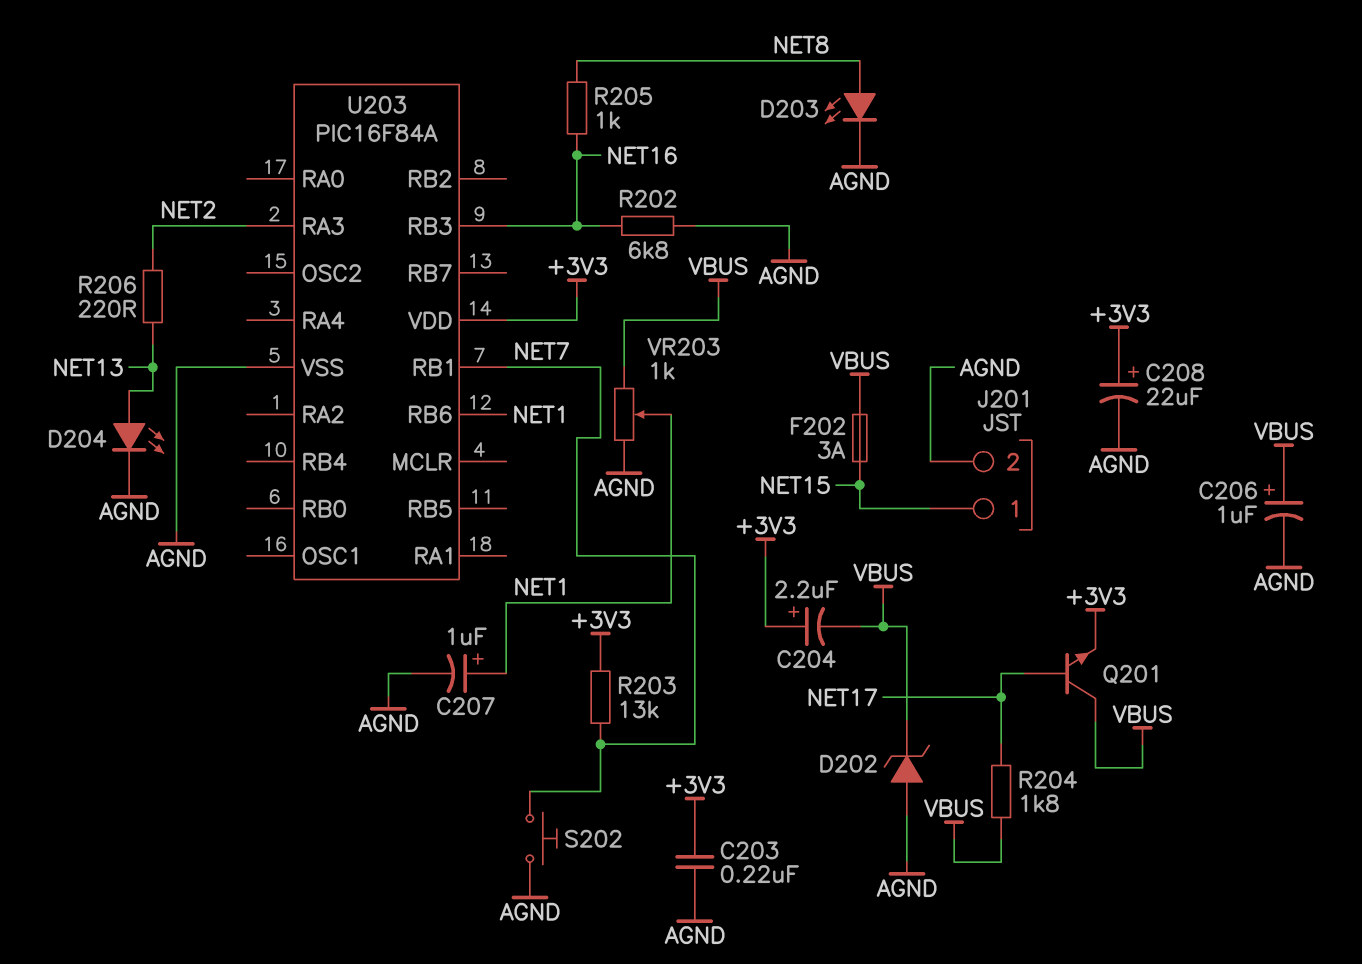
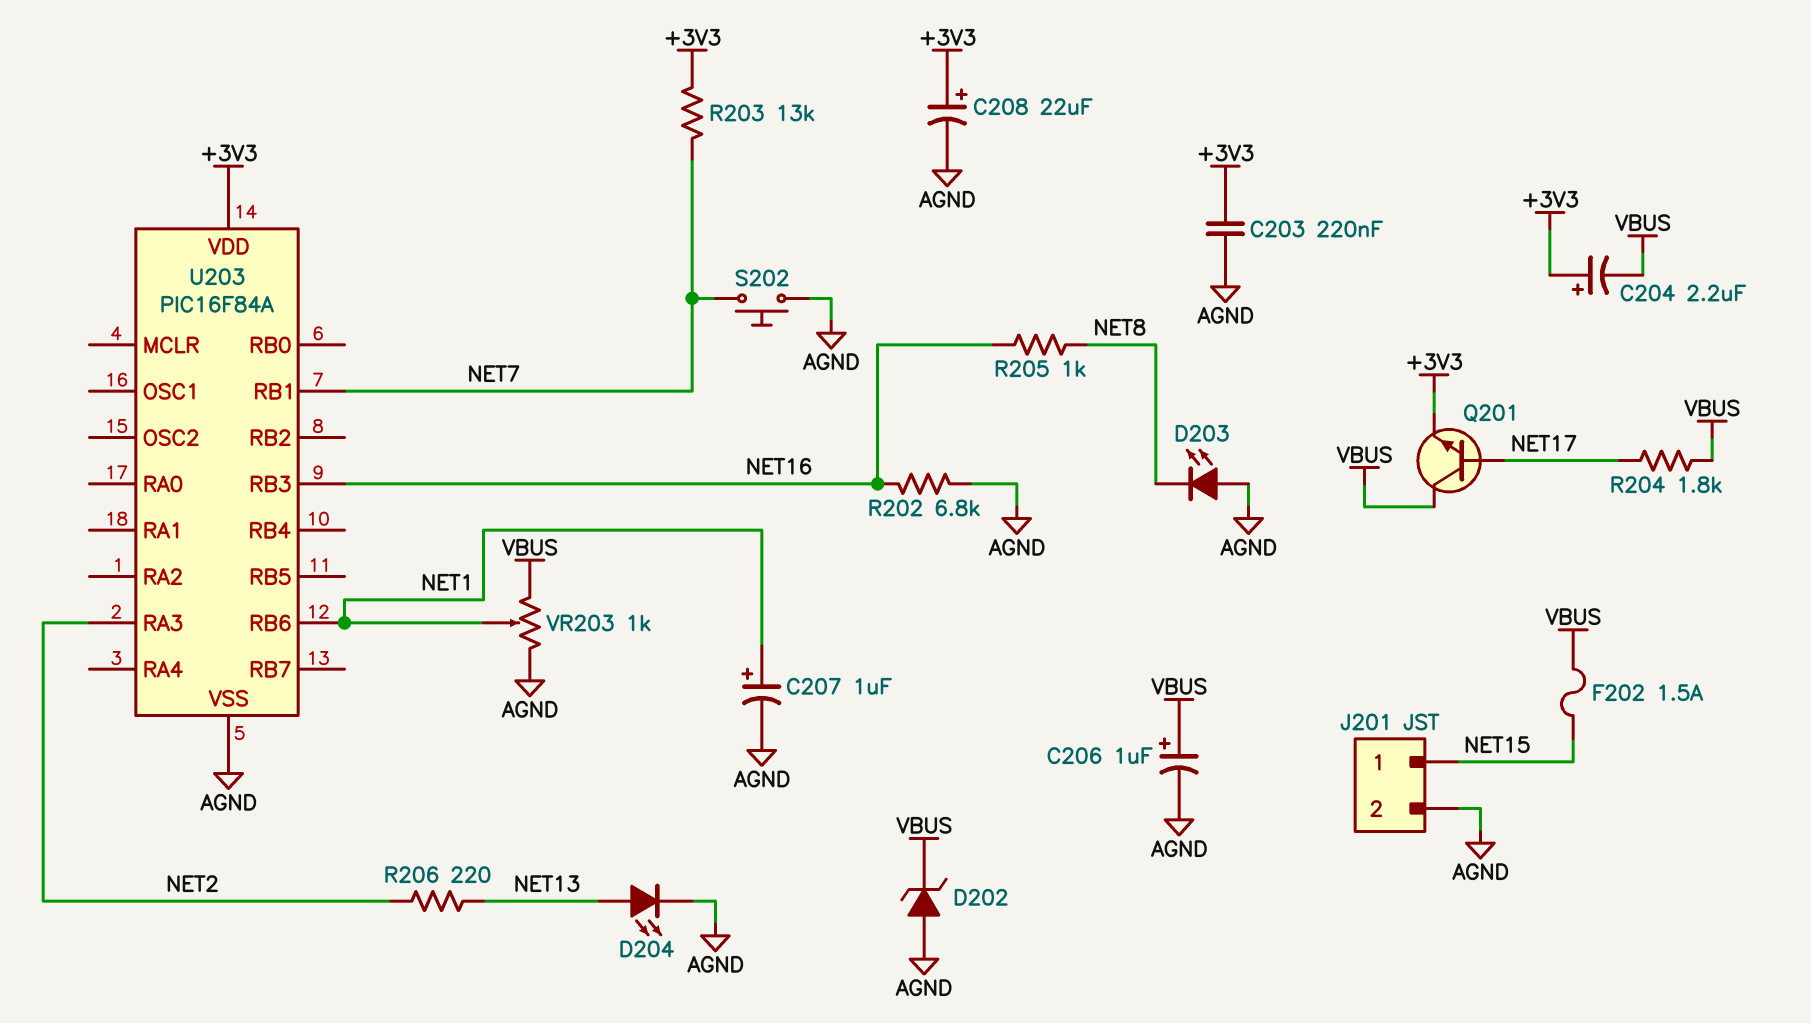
D203: LED (A NET8, K AGND) -> LED (A AGND, K NET8)
F202: 3A (NET15, VBUS) -> 1.5A (NET15, VBUS)

